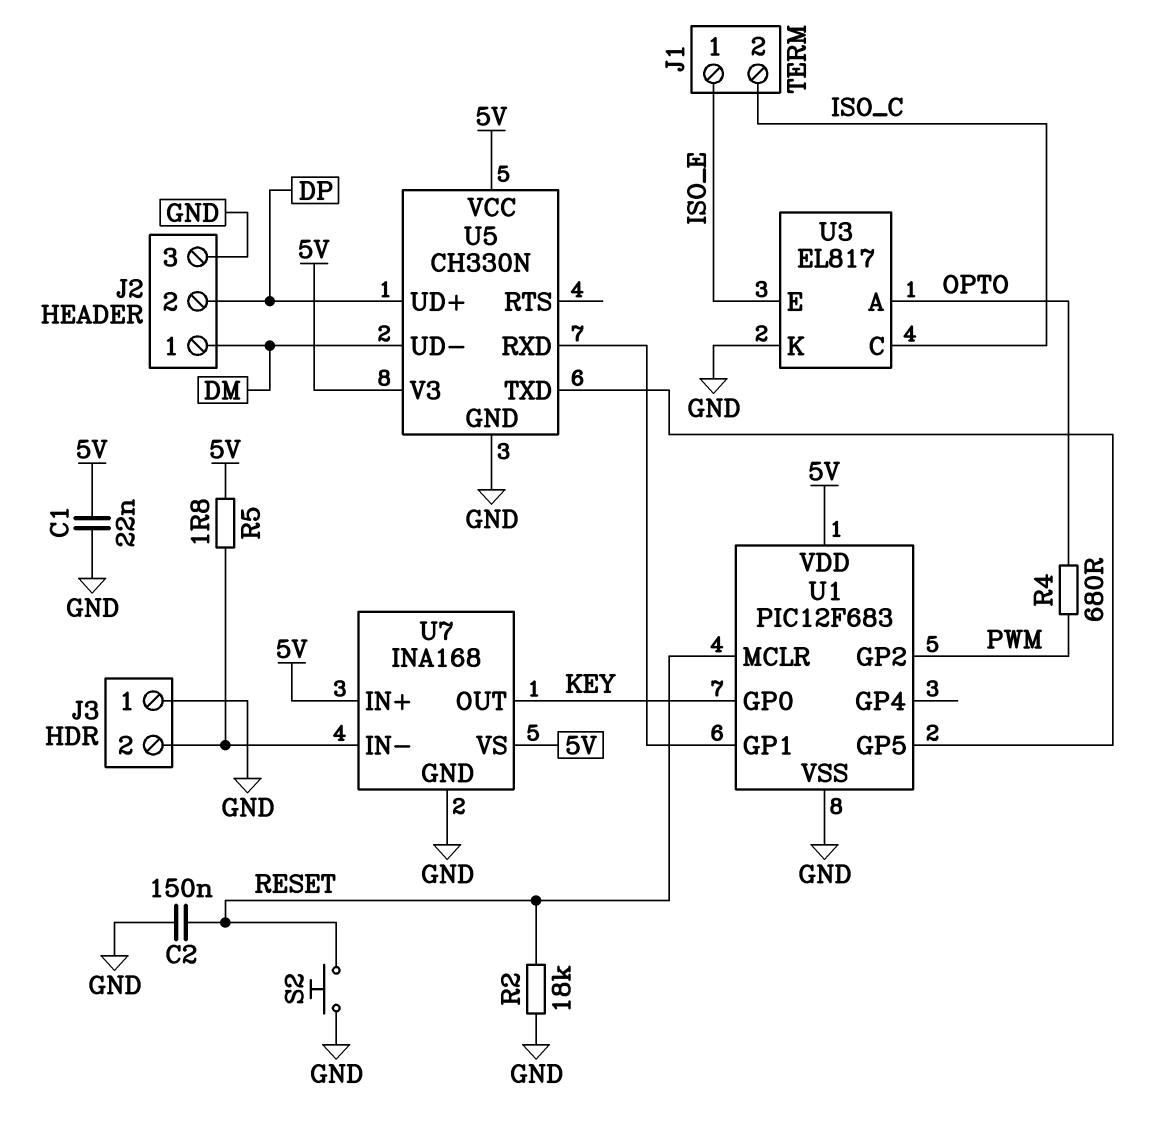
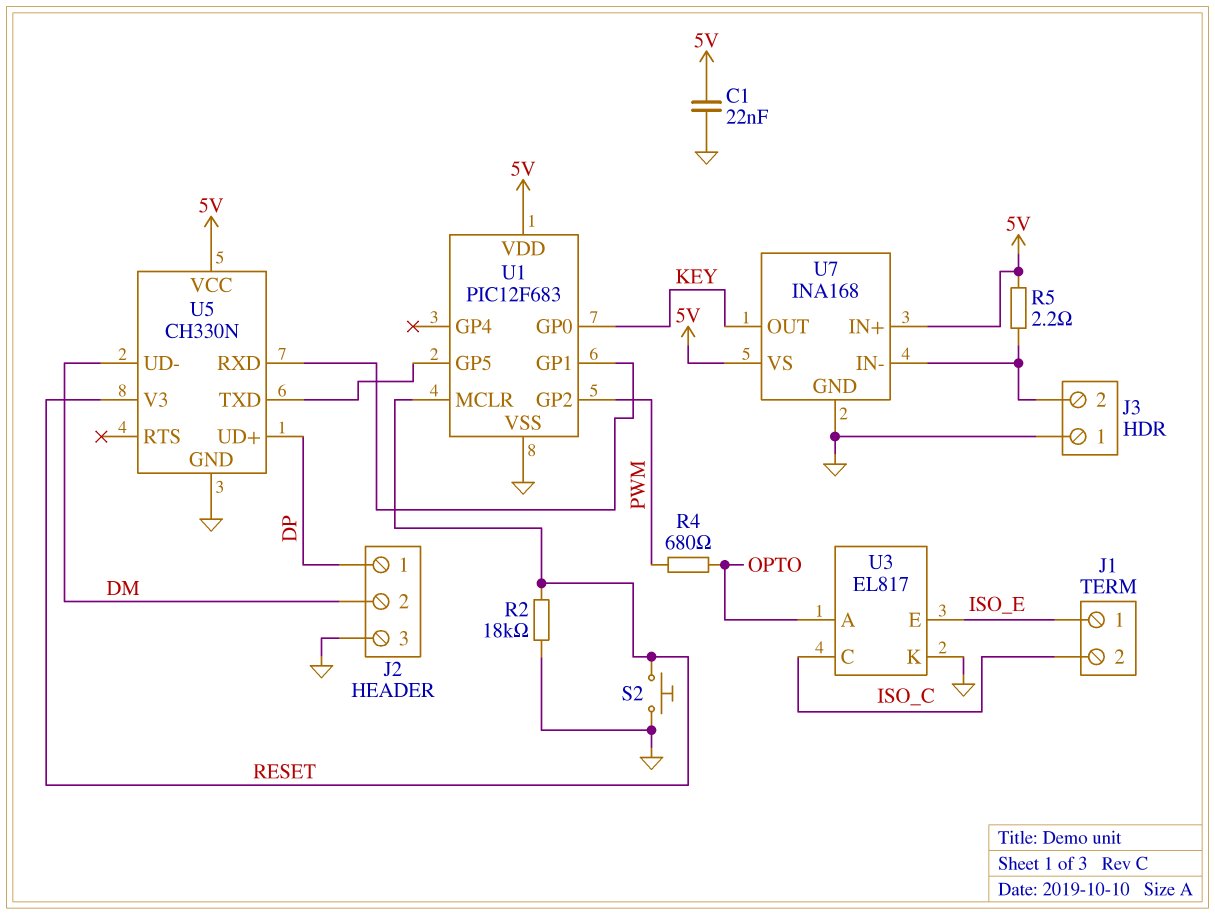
C2: 150nF (GND, RESET) -> none
J2 pin 1: DM -> DP
J2 pin 2: DP -> DM
R5: 1.8 (5V, J3/2) -> 2.2 (5V, J3/2)
U5 pin V3: 5V -> RESET

